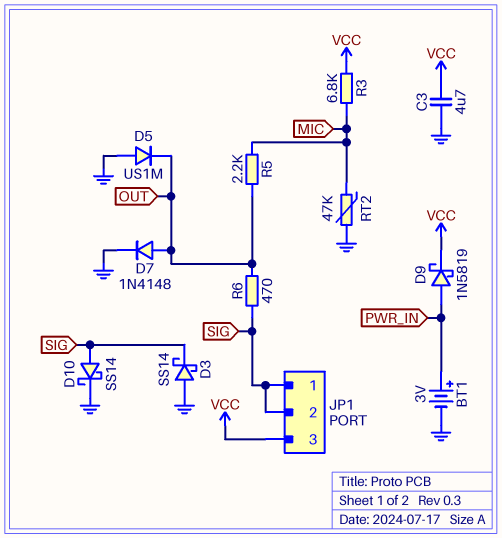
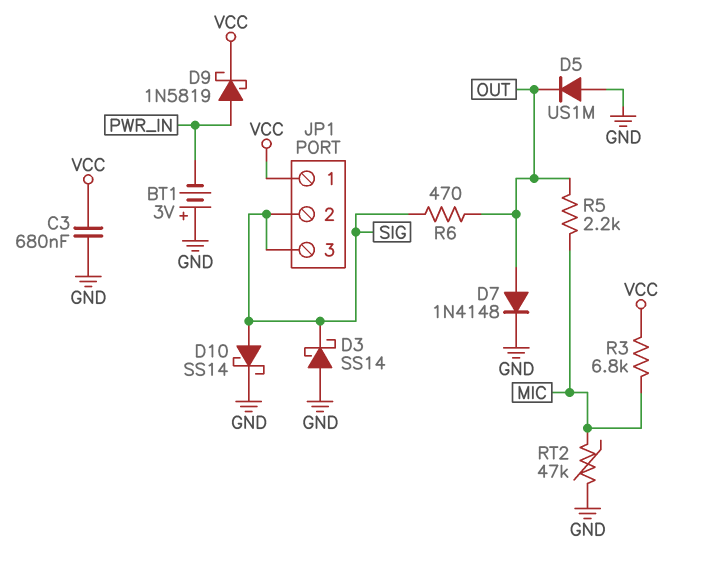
BT1: 3V (plus PWR_IN, minus GND) -> 3V (plus GND, minus PWR_IN)
C3: 4.7uF (GND, VCC) -> 680nF (GND, VCC)
JP1 pin 1: SIG -> VCC
JP1 pin 3: VCC -> SIG

